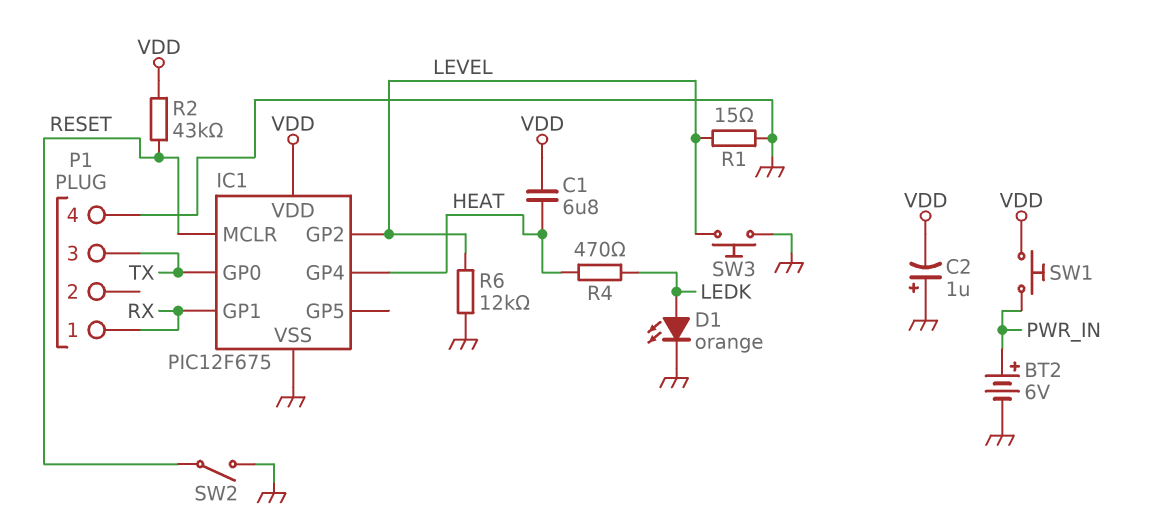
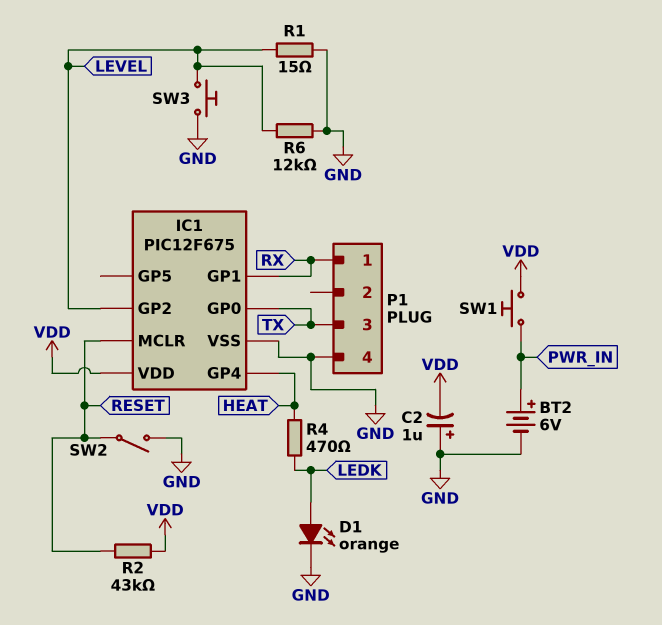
C1: 6.8uF (HEAT, VDD) -> none

